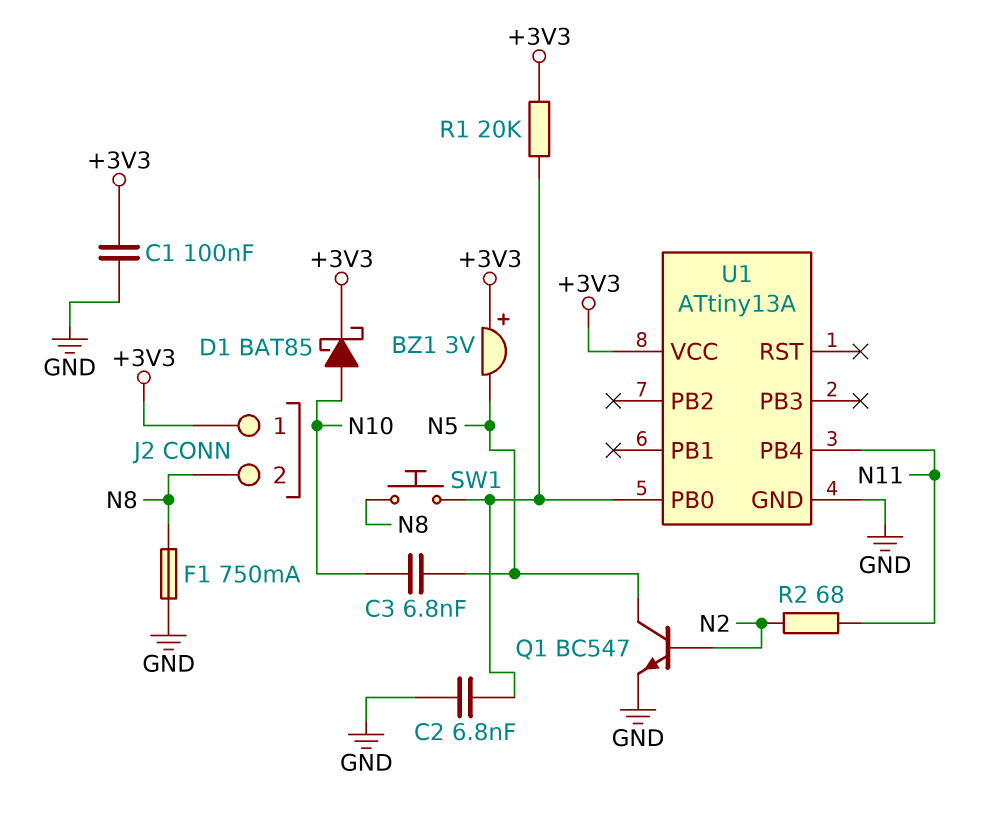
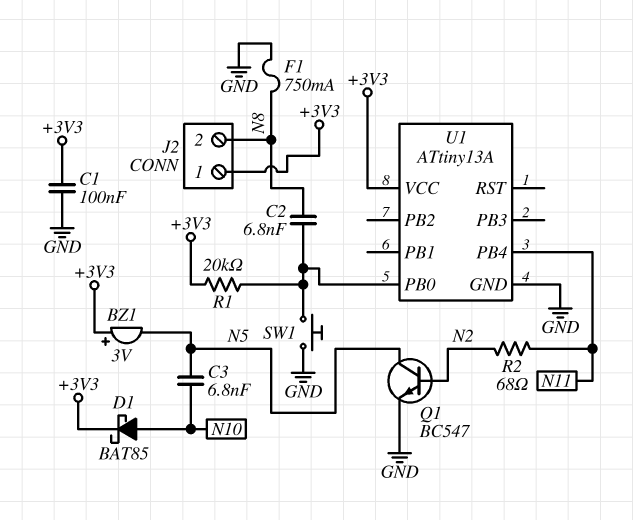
C2: 6.8nF (GND, U1/PB0) -> 6.8nF (N8, U1/PB0)
SW1: button (N8, U1/PB0) -> button (GND, U1/PB0)

